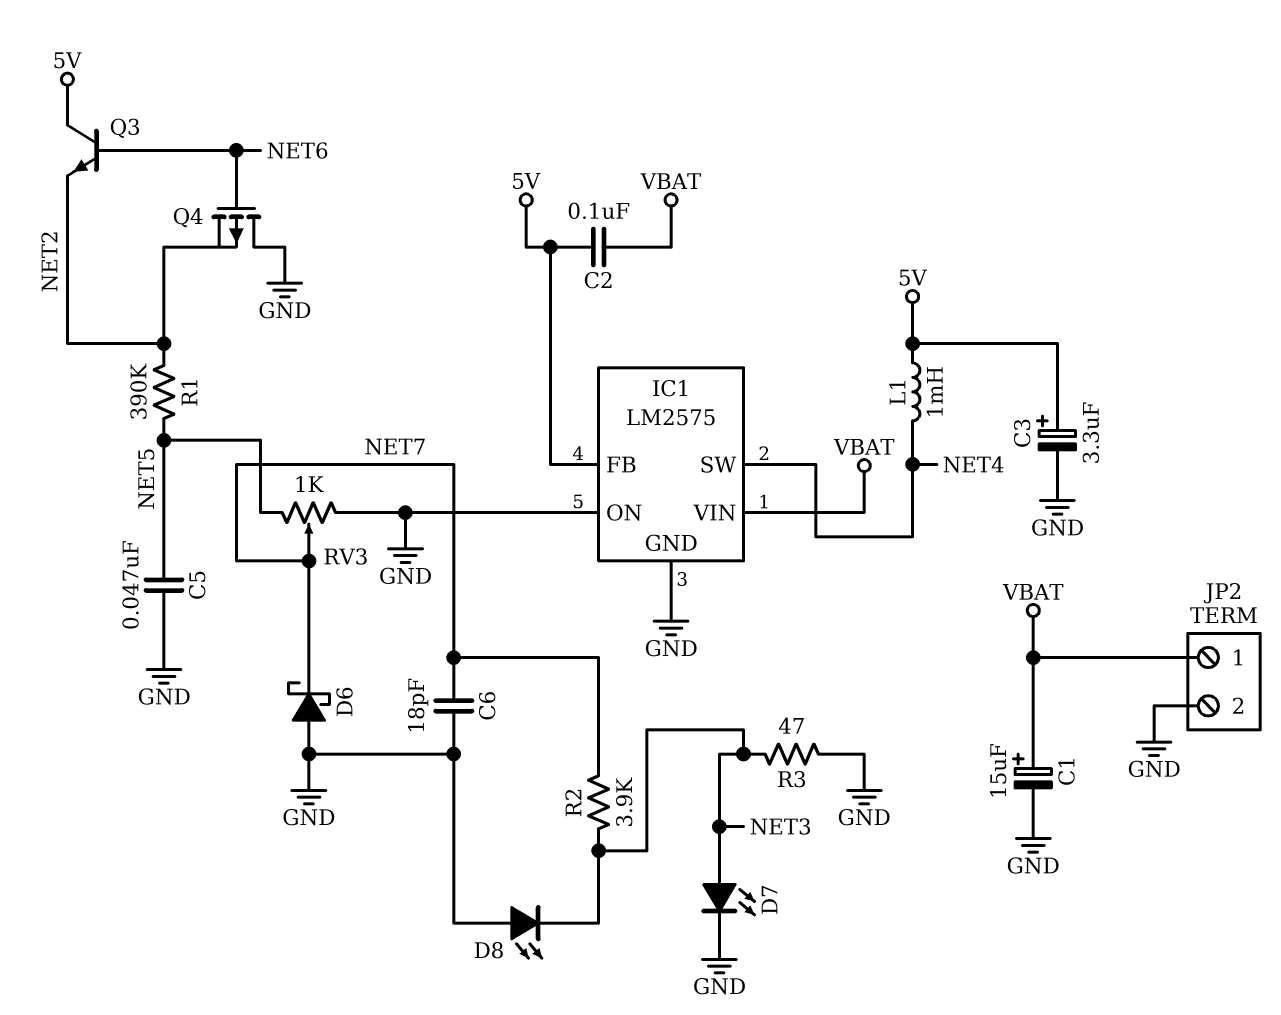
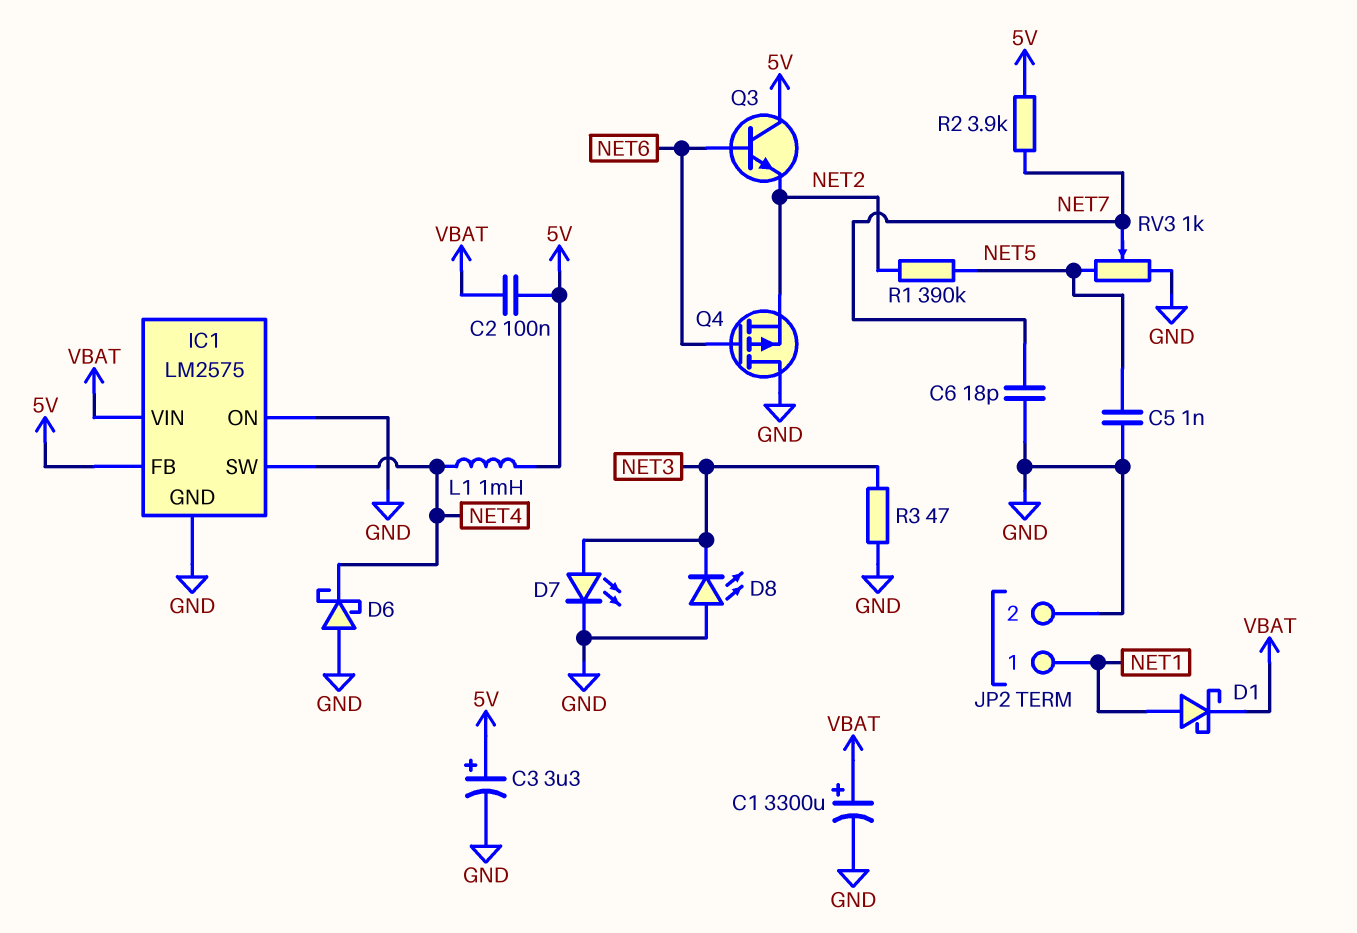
C1: 15uF (plus VBAT, minus GND) -> 3300uF (plus VBAT, minus GND)
C5: 47nF (GND, NET5) -> 1nF (GND, NET5)
D1: none -> schottky (A NET1, K VBAT)
D6: schottky (A GND, K NET7) -> schottky (A GND, K NET4)
JP2 pin 1: VBAT -> NET1
R2: 3.9k (NET3, NET7) -> 3.9k (5V, NET7)

